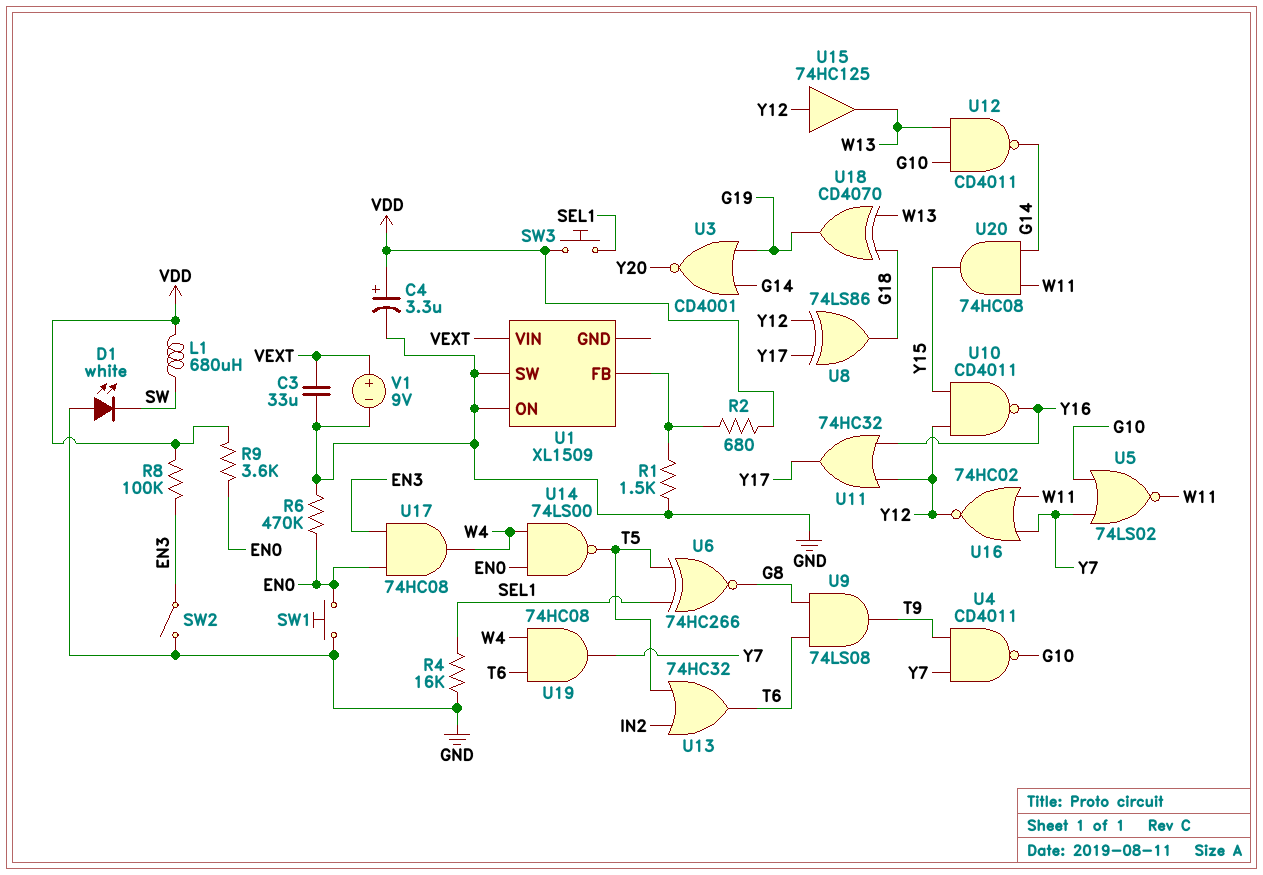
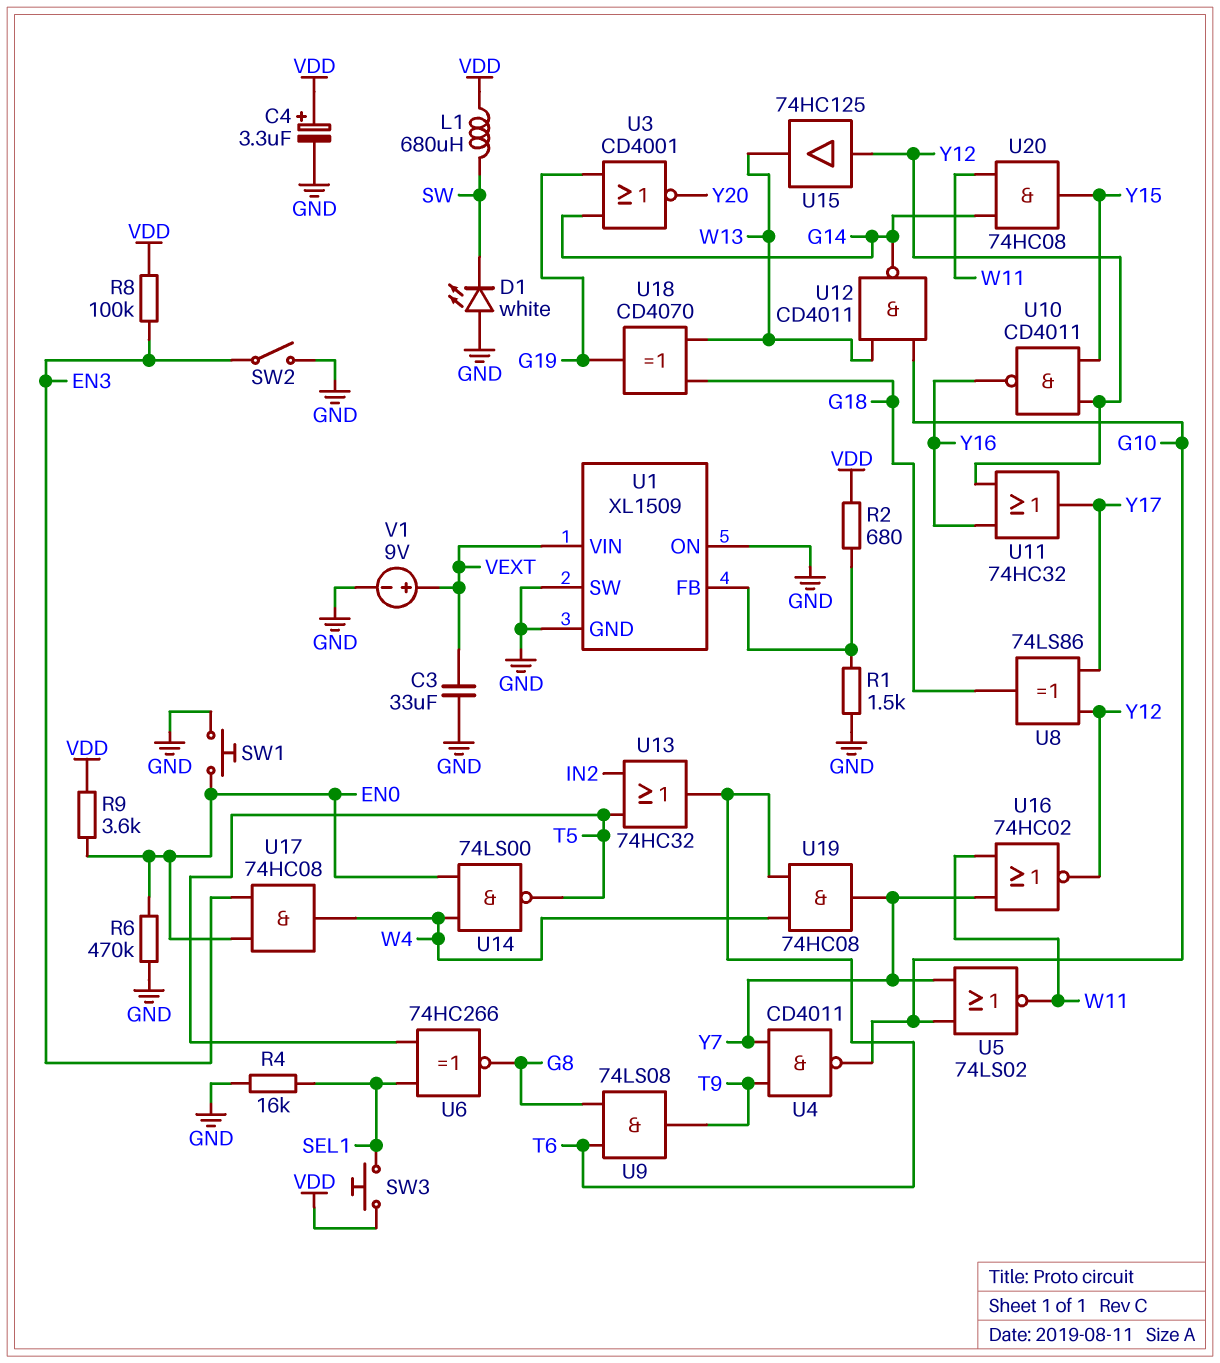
U1 pin GND: none -> GND

